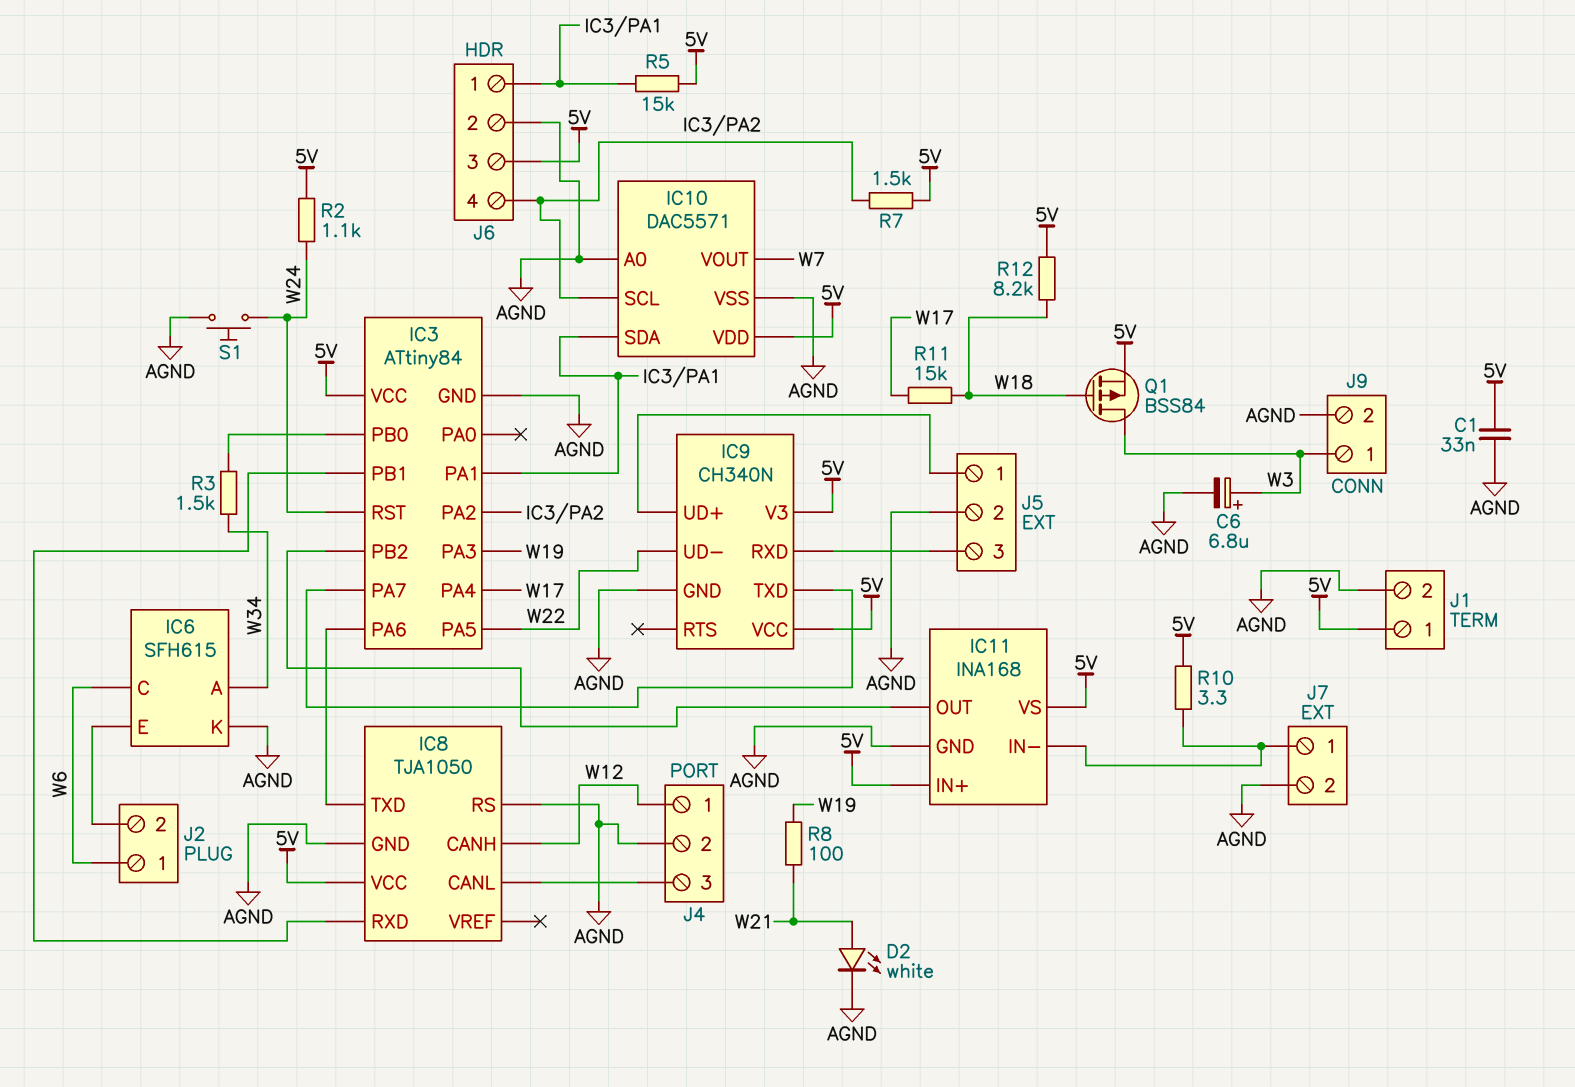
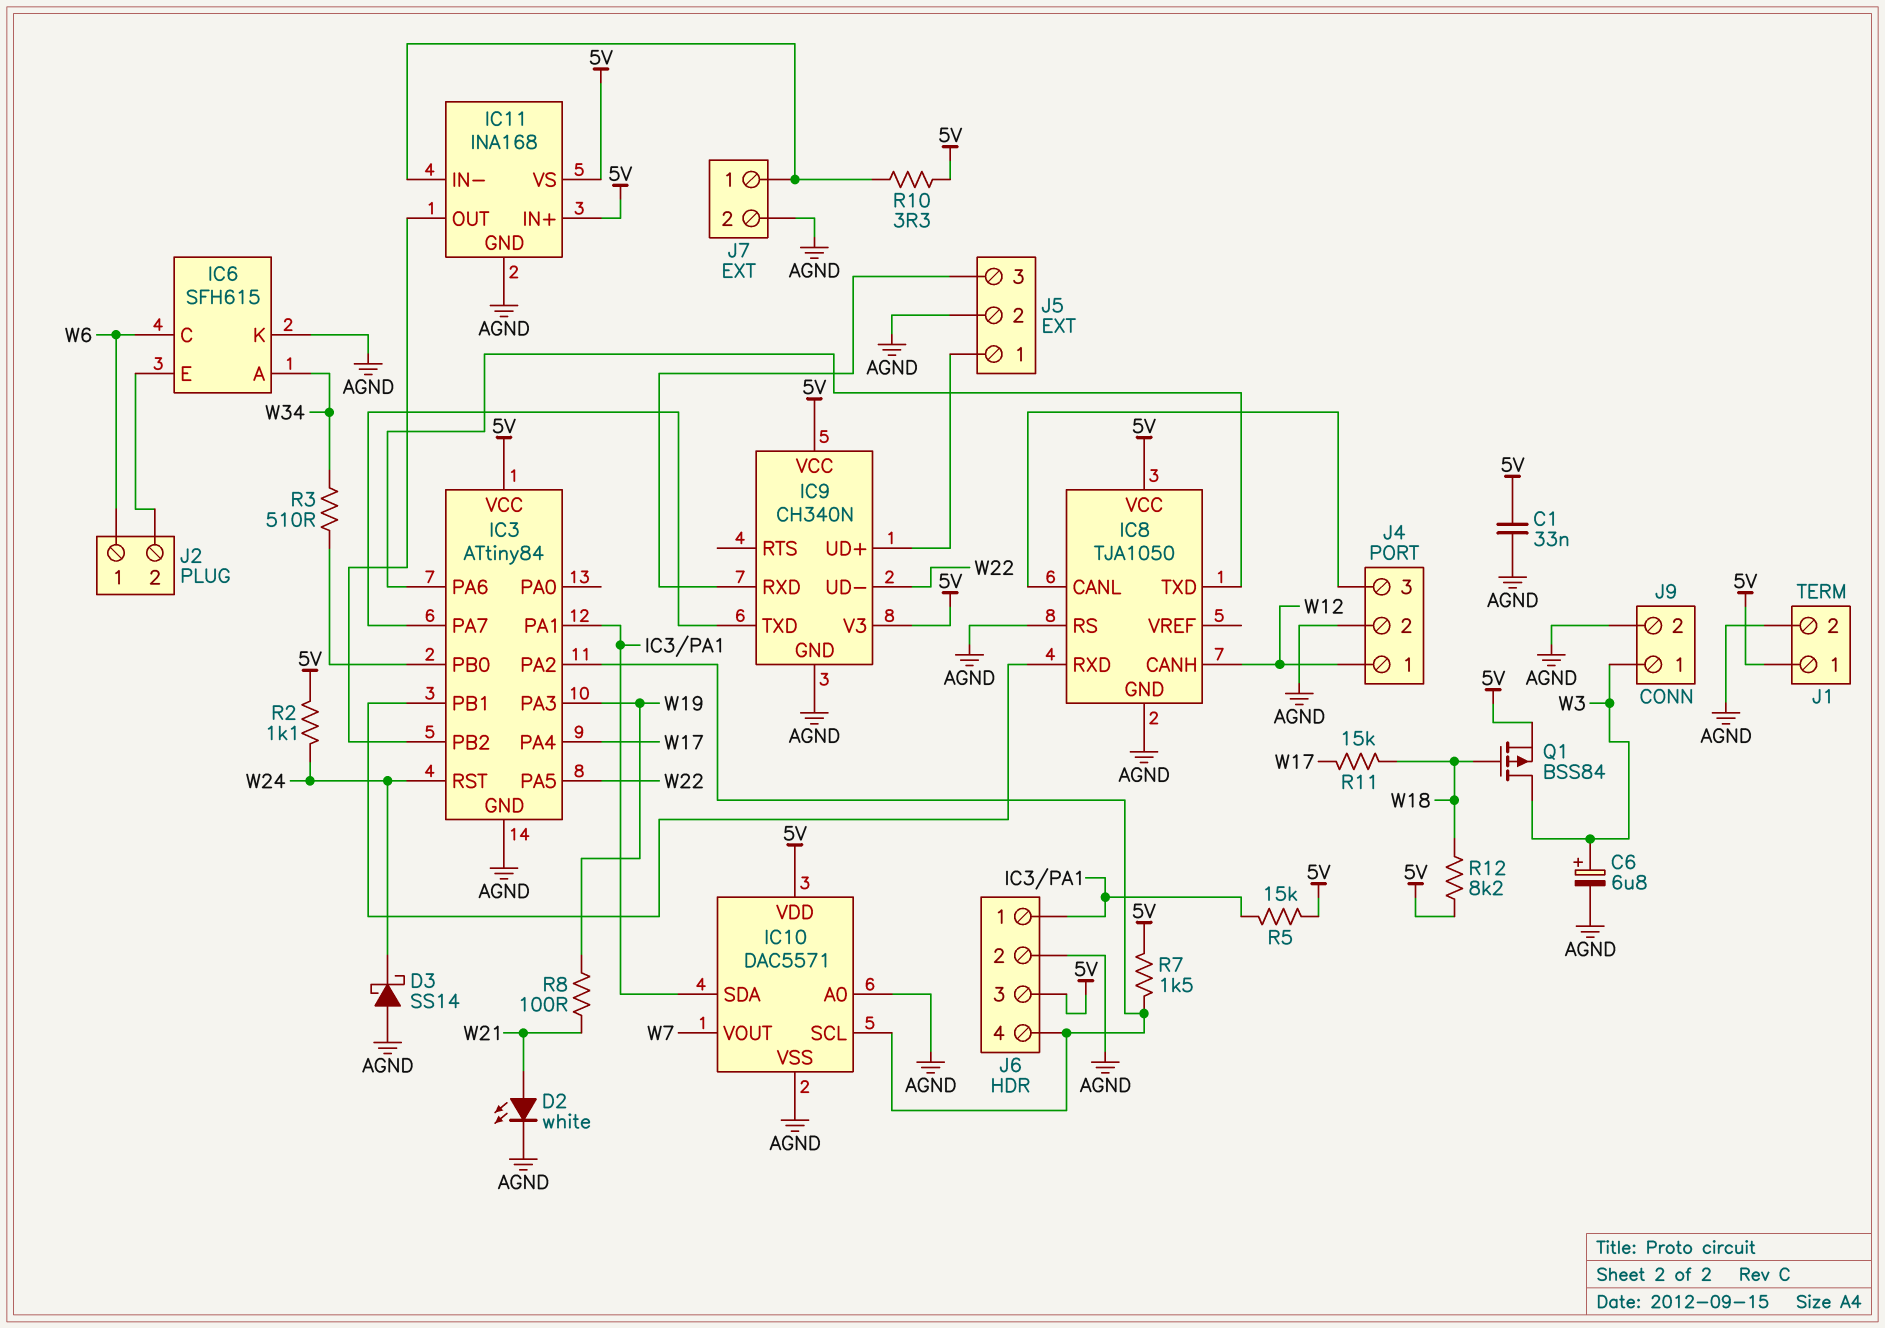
D3: none -> schottky SS14 (A AGND, K W24)
R3: 1.5k (IC3/PB0, W34) -> 510 (IC3/PB0, W34)
S1: button (AGND, W24) -> none

